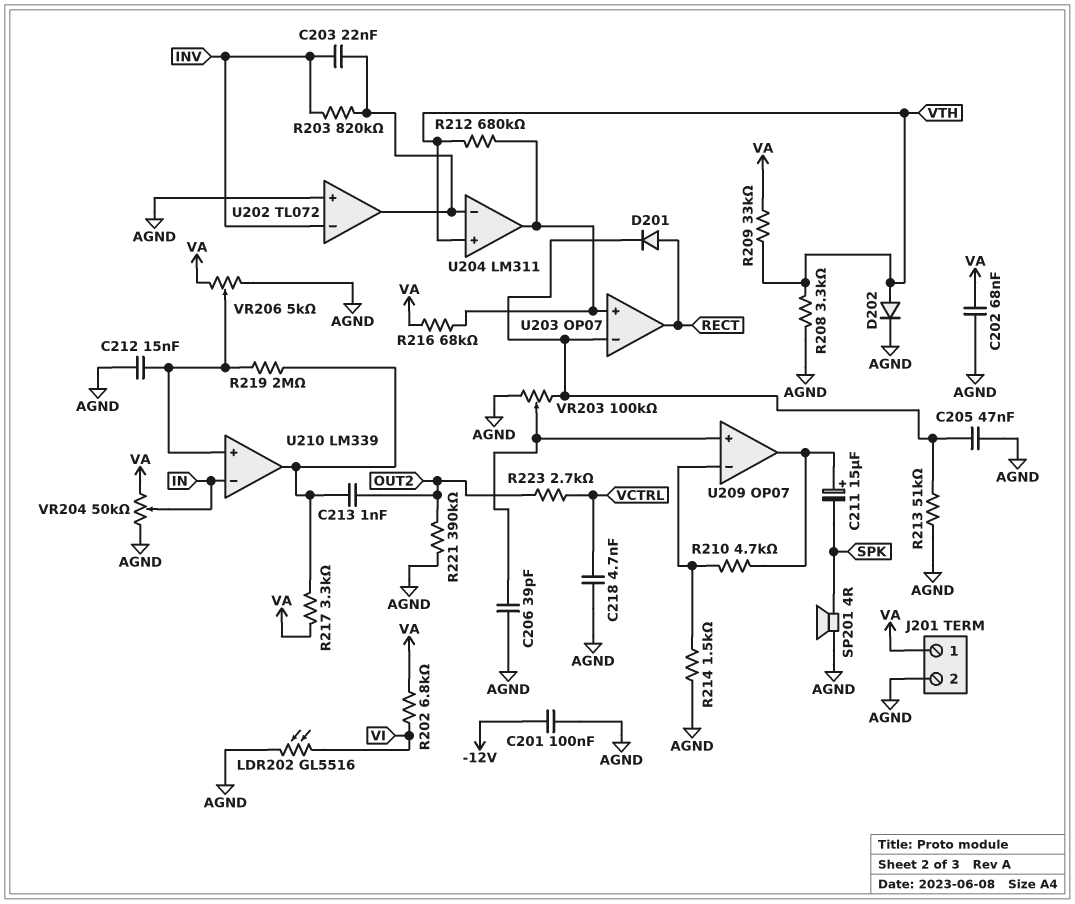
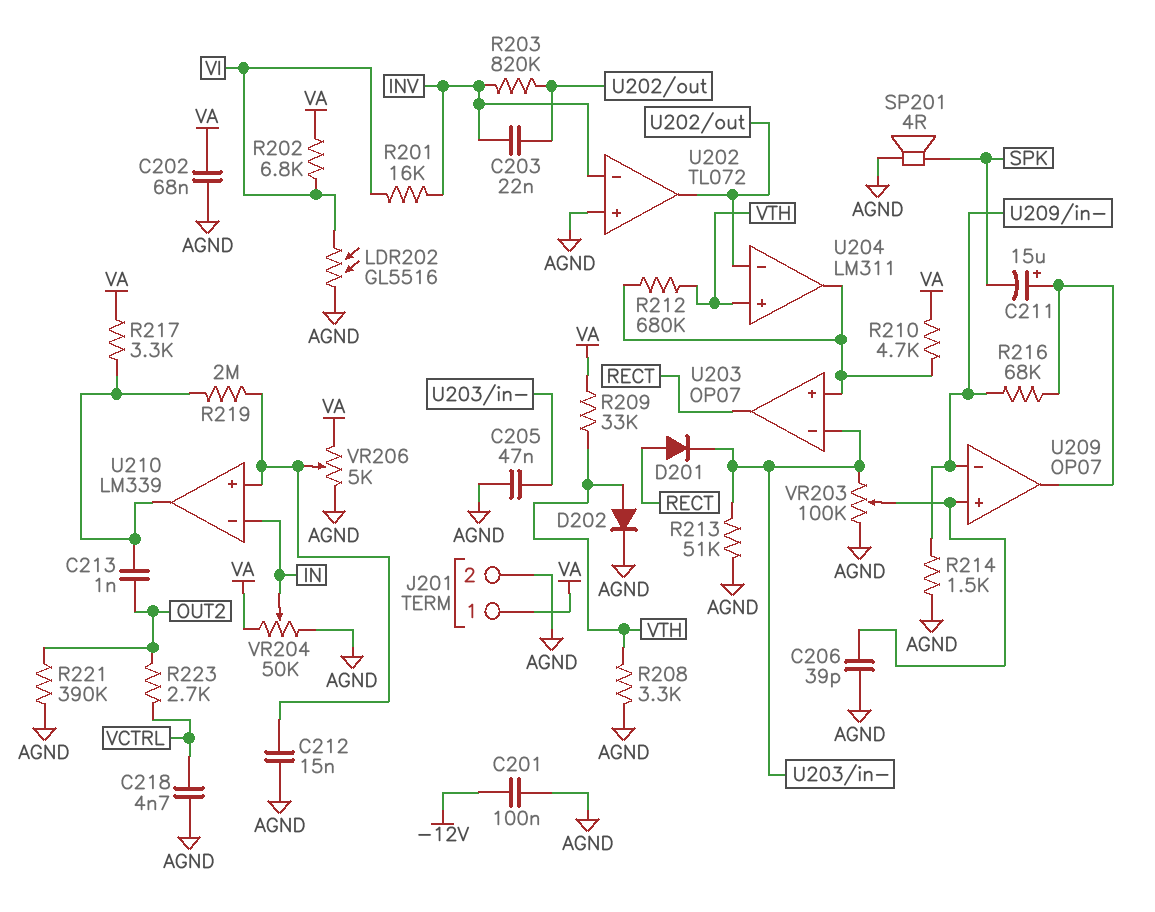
R201: none -> 16k (INV, VI)
R210: 4.7k (U209/in-, U209/out) -> 4.7k (U203/in+, VA)
R216: 68k (U203/in+, VA) -> 68k (U209/in-, U209/out)

